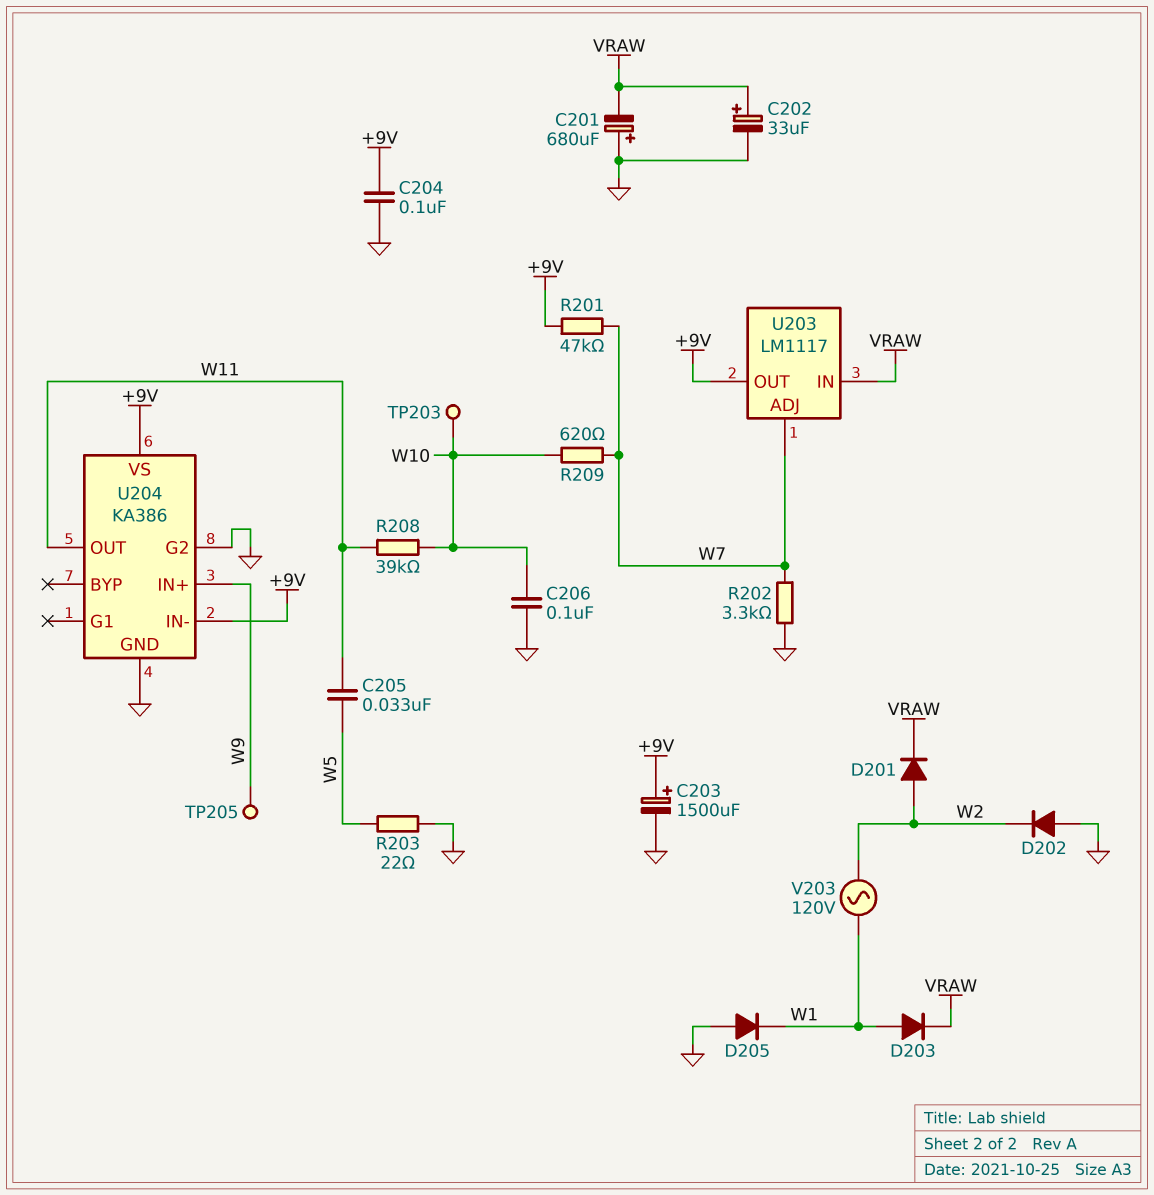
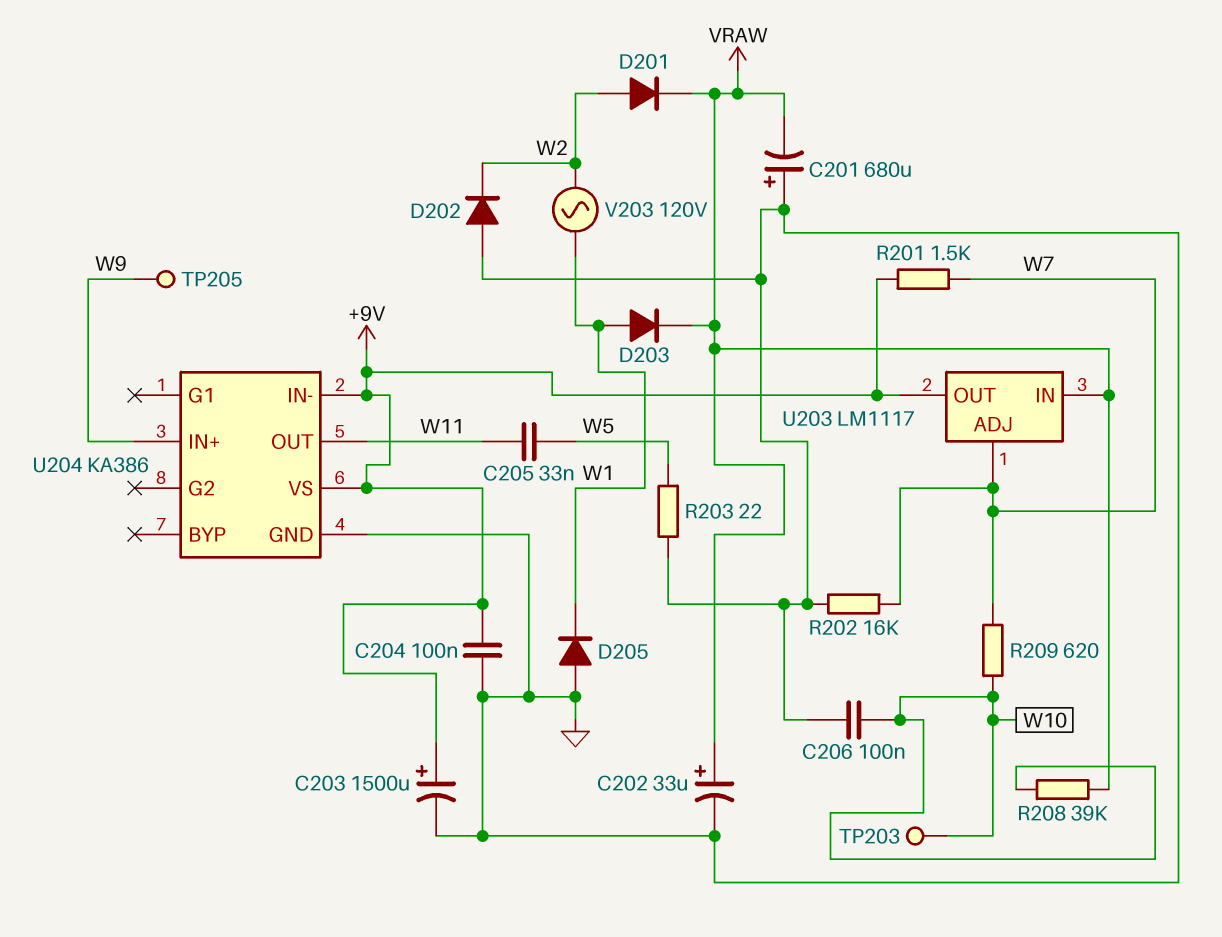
R201: 47k (+9V, W7) -> 1.5k (+9V, W7)
R202: 3.3k (GND, W7) -> 16k (GND, W7)
R208: 39k (W10, W11) -> 39k (VRAW, W10)
U204 pin G2: GND -> none

